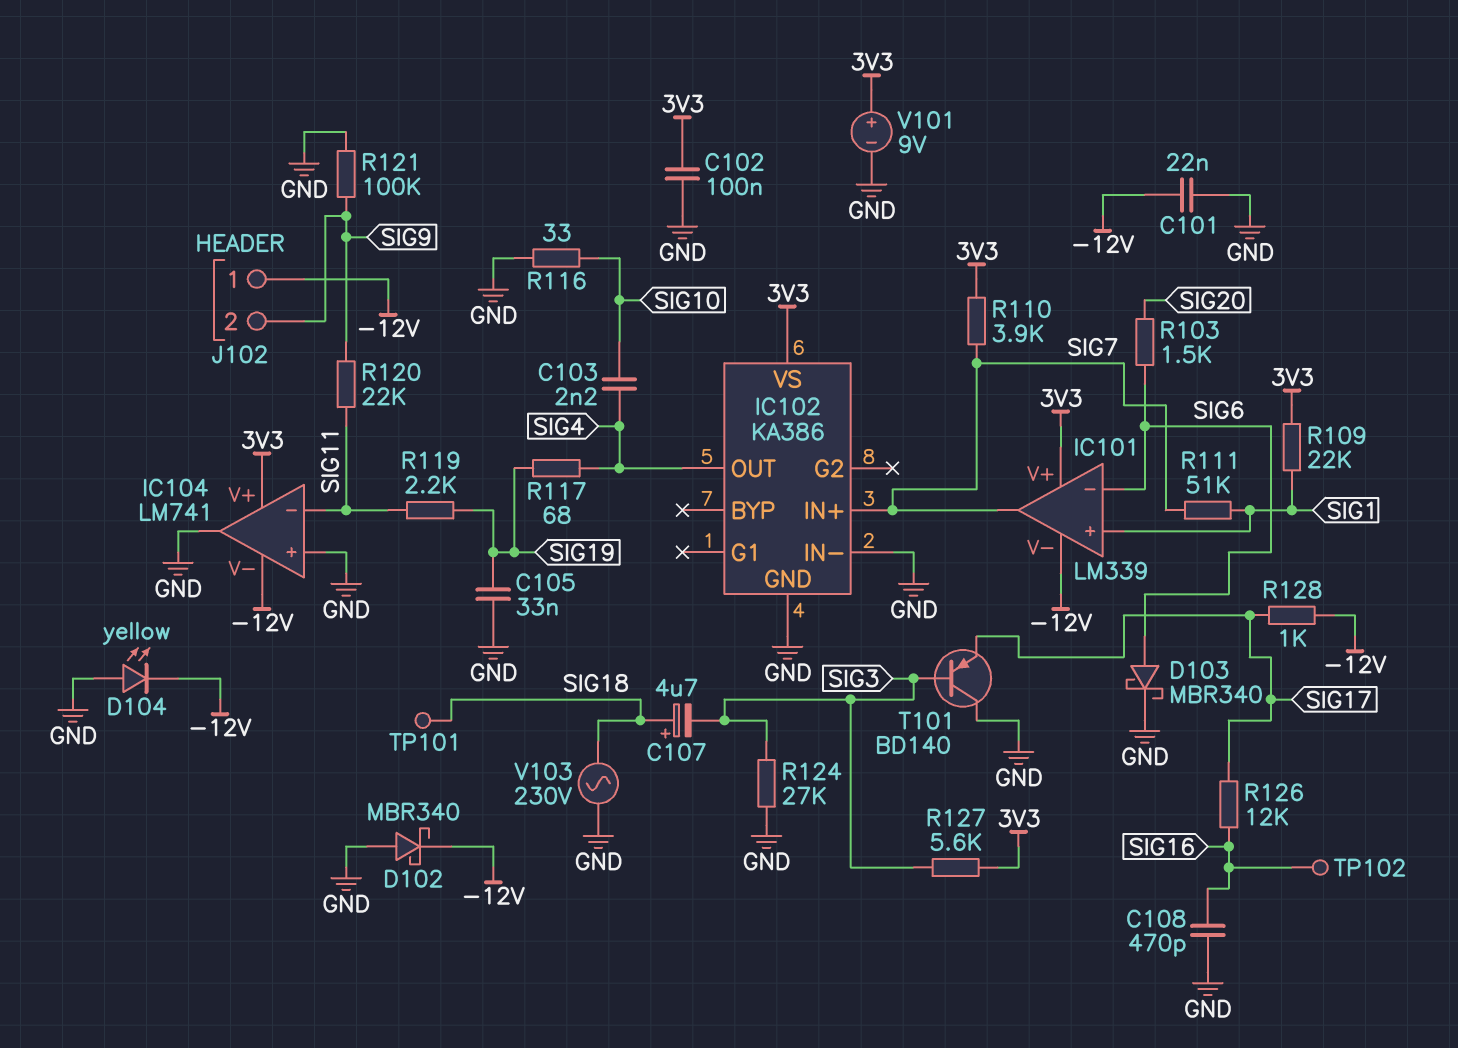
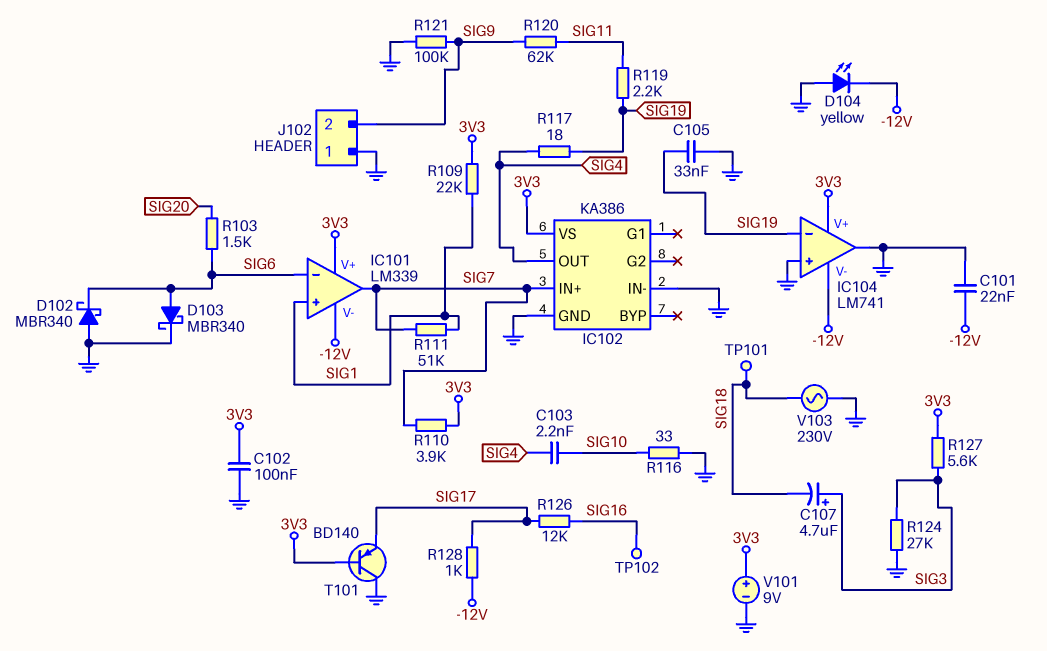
C107: 4.7uF (plus SIG18, minus SIG3) -> 4.7uF (plus SIG3, minus SIG18)
C108: 470pF (GND, SIG16) -> none
D102: schottky MBR340 (A GND, K -12V) -> schottky MBR340 (A GND, K SIG6)
IC104 pin in-: SIG11 -> SIG19
J102 pin 1: -12V -> GND
R117: 68 (SIG4, SIG19) -> 18 (SIG4, SIG19)
R120: 22k (SIG9, SIG11) -> 62k (SIG9, SIG11)
T101: PNP BD140 (B SIG3, C GND, E SIG17) -> PNP BD140 (B 3V3, C GND, E SIG17)

